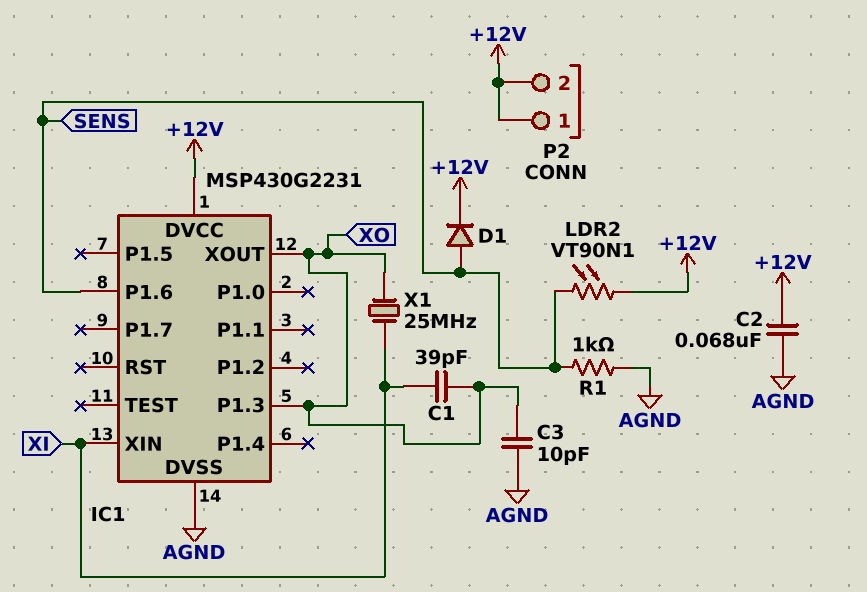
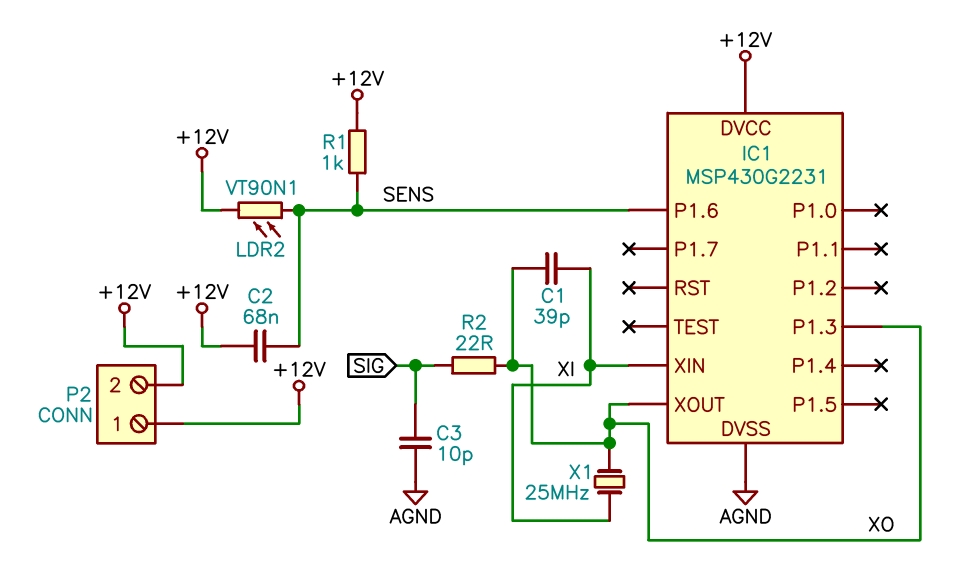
C2: 68nF (+12V, AGND) -> 68nF (+12V, SENS)
C3: 10pF (AGND, XO) -> 10pF (AGND, SIG)
D1: diode (A SENS, K +12V) -> none
R1: 1k (AGND, SENS) -> 1k (+12V, SENS)
R2: none -> 22 (SIG, XO)

